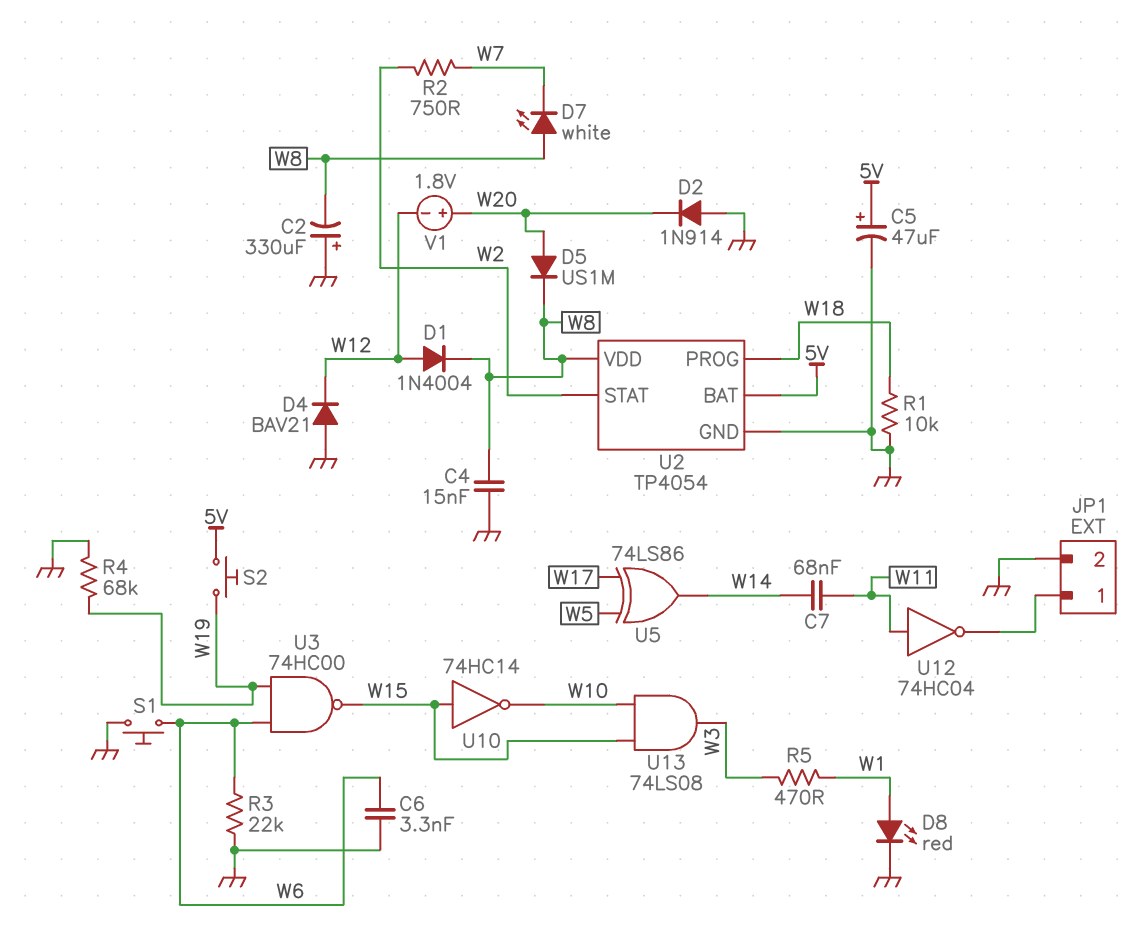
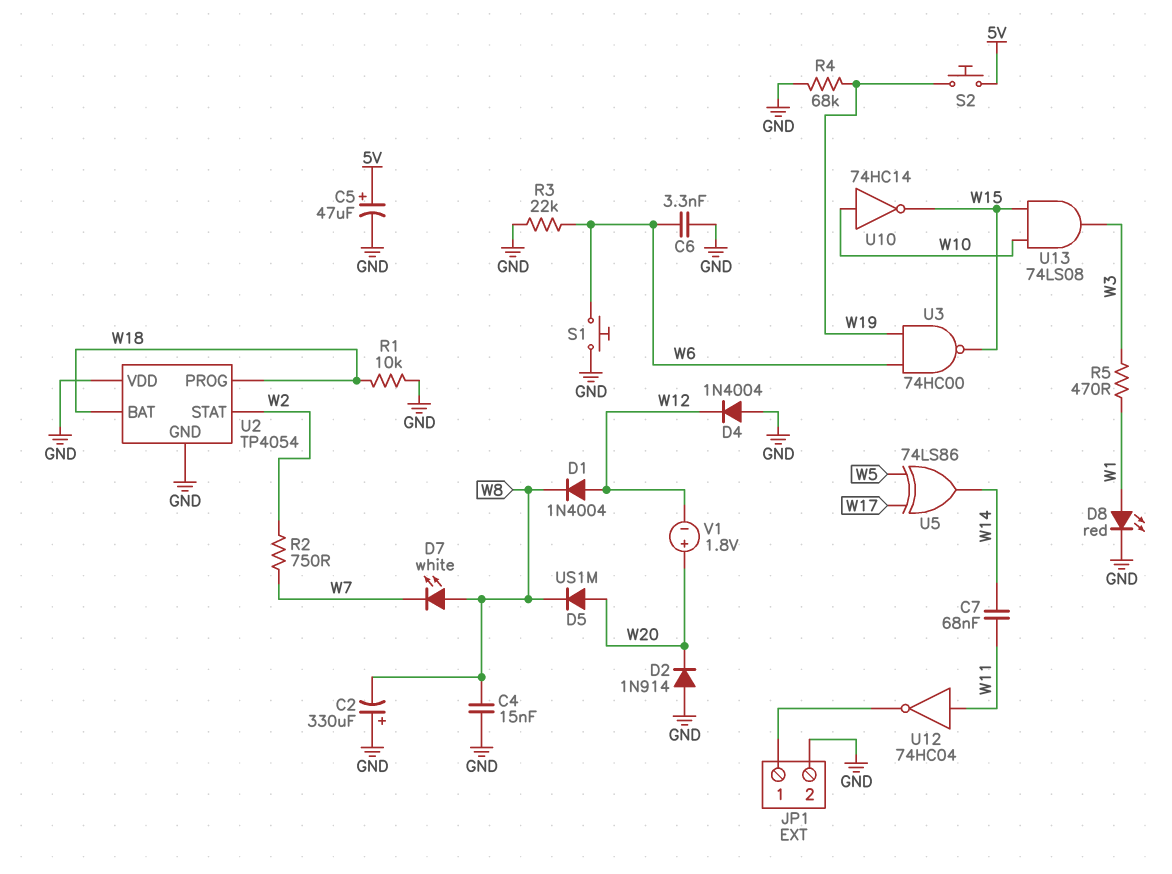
D4: diode BAV21 (A GND, K W12) -> diode 1N4004 (A GND, K W12)
U2 pin BAT: 5V -> W18
U2 pin VDD: W8 -> GND
U10: NOT 74HC14 (in W15, out W10) -> NOT 74HC14 (in W10, out W15)

